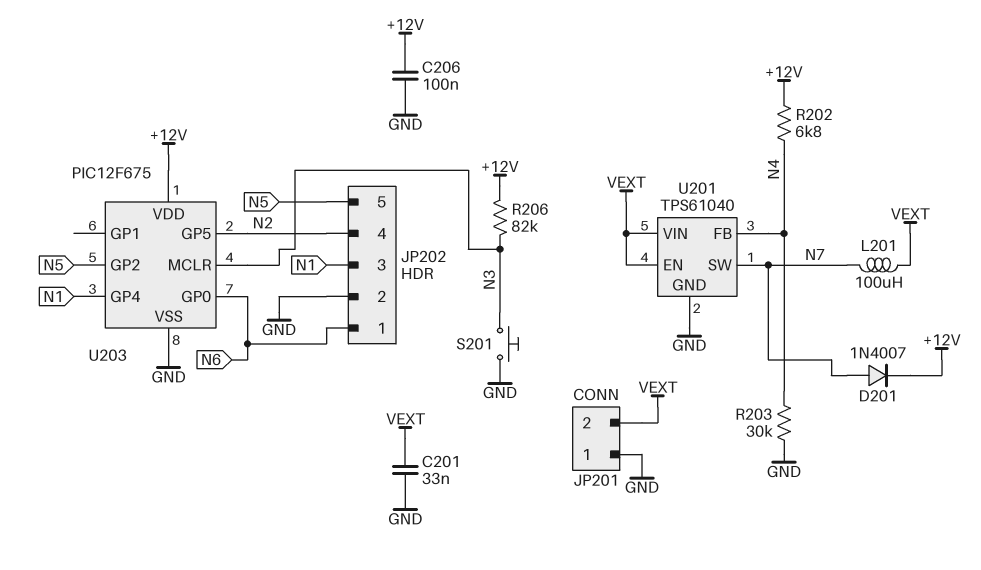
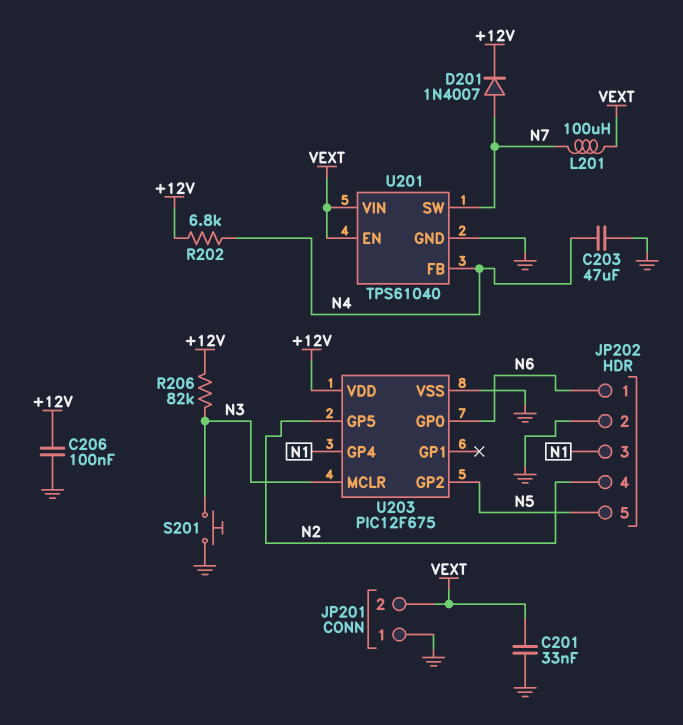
C203: none -> 47uF (GND, N4)
R203: 30k (GND, N4) -> none

